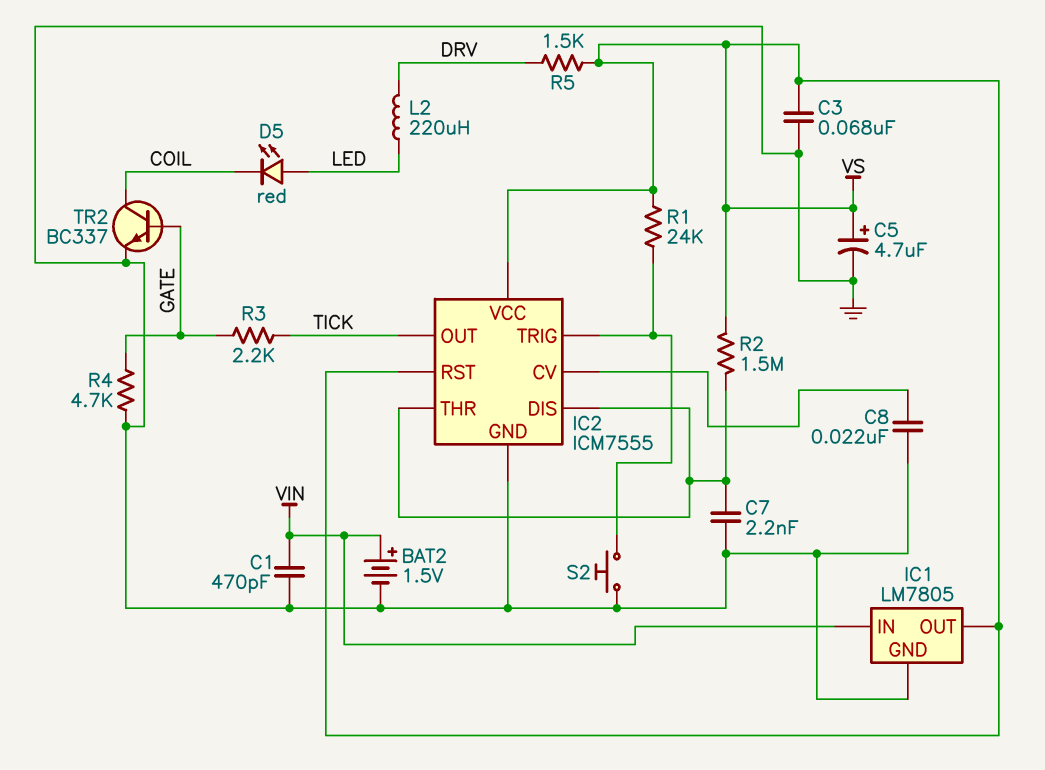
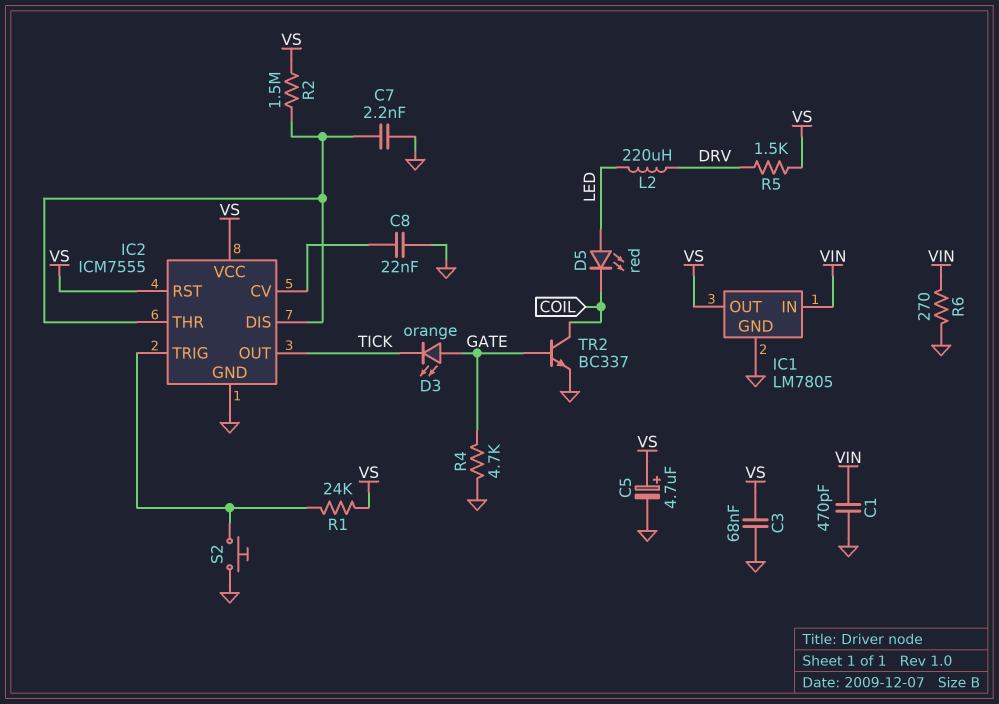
BAT2: 1.5V (plus VIN, minus GND) -> none
D3: none -> LED orange (A GATE, K TICK)
R3: 2.2k (GATE, TICK) -> none
R6: none -> 270 (GND, VIN)

